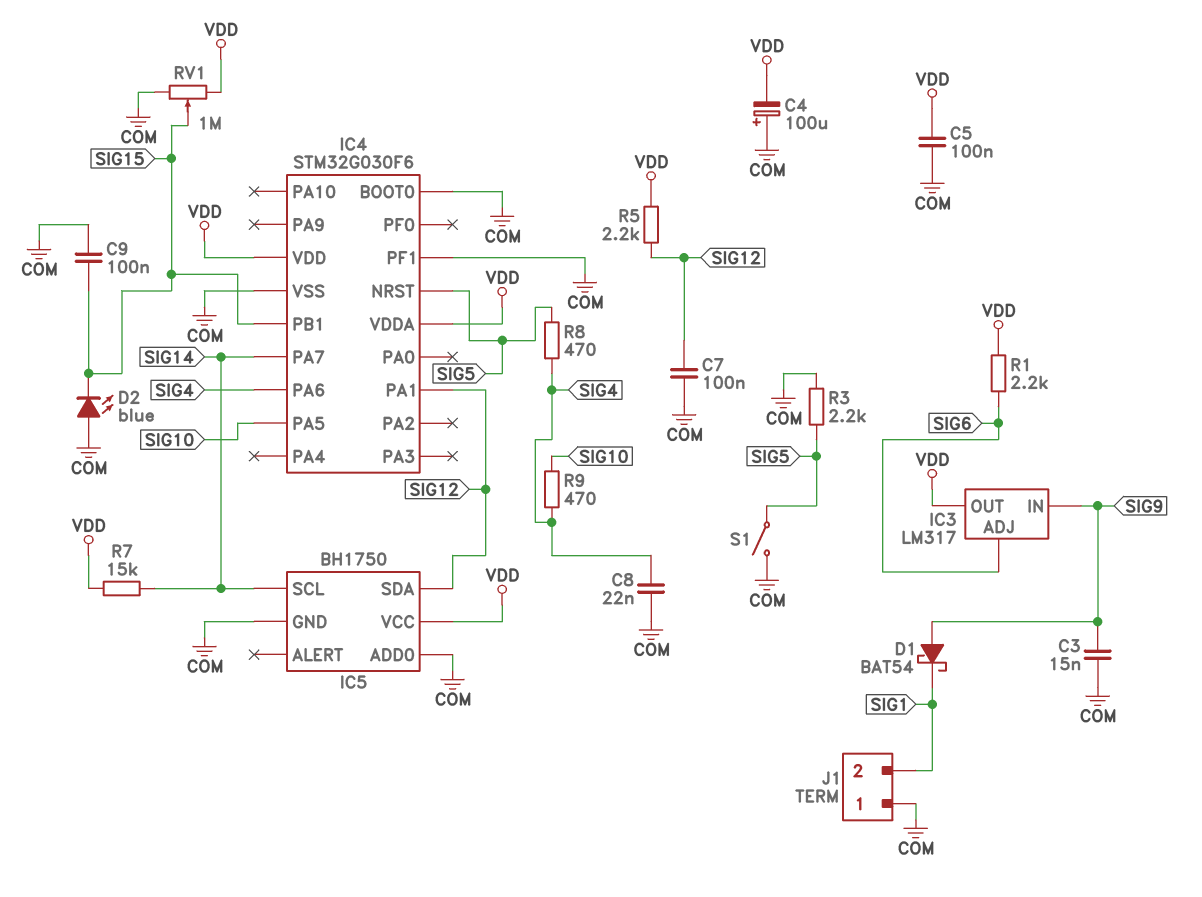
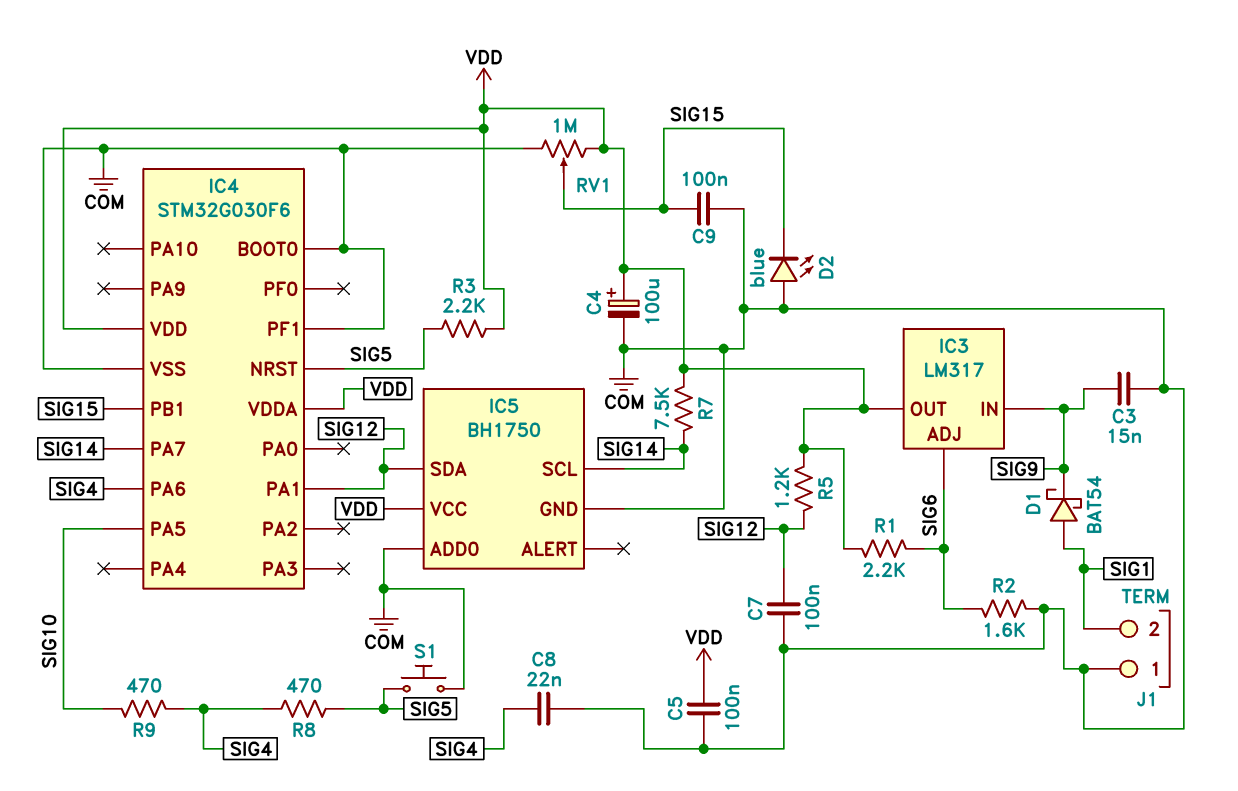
C4: 100uF (plus COM, minus VDD) -> 100uF (plus VDD, minus COM)
D1: schottky BAT54 (A SIG9, K SIG1) -> schottky BAT54 (A SIG1, K SIG9)
R2: none -> 1.6k (COM, SIG6)
R3: 2.2k (COM, SIG5) -> 2.2k (SIG5, VDD)
R5: 2.2k (SIG12, VDD) -> 1.2k (SIG12, VDD)
R7: 15k (SIG14, VDD) -> 7.5k (SIG14, VDD)
S1: switch (COM, SIG5) -> button (COM, SIG5)

